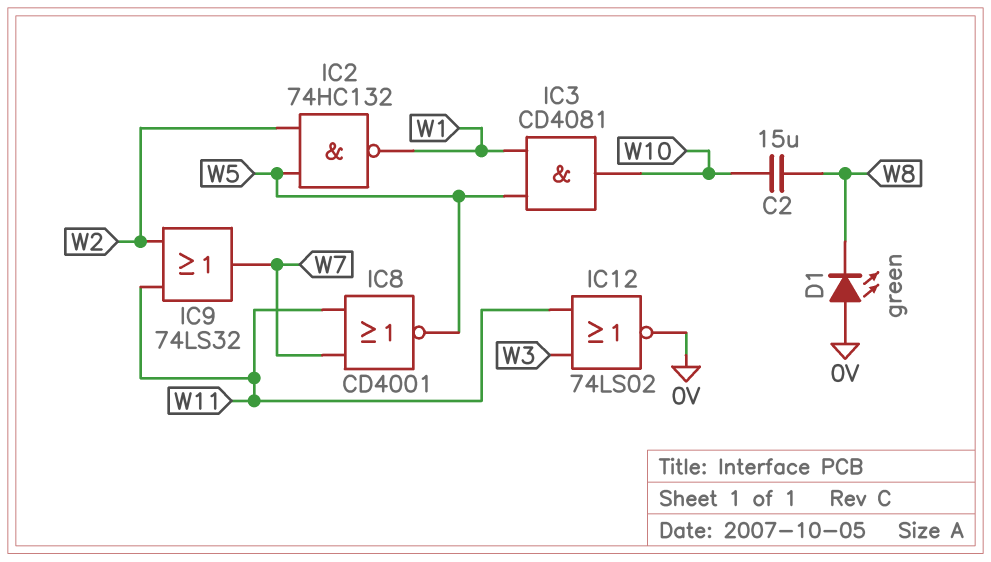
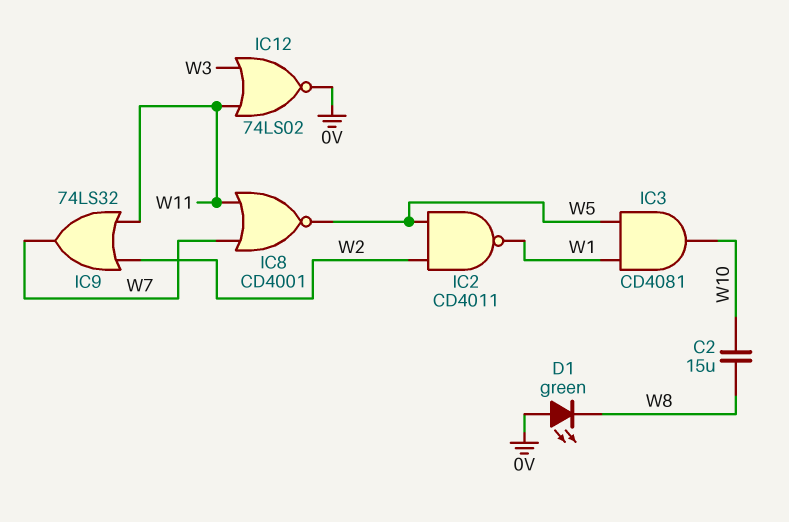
IC2: NAND 74HC132 (in W2, in W5, out W1) -> NAND CD4011 (in W2, in W5, out W1)

